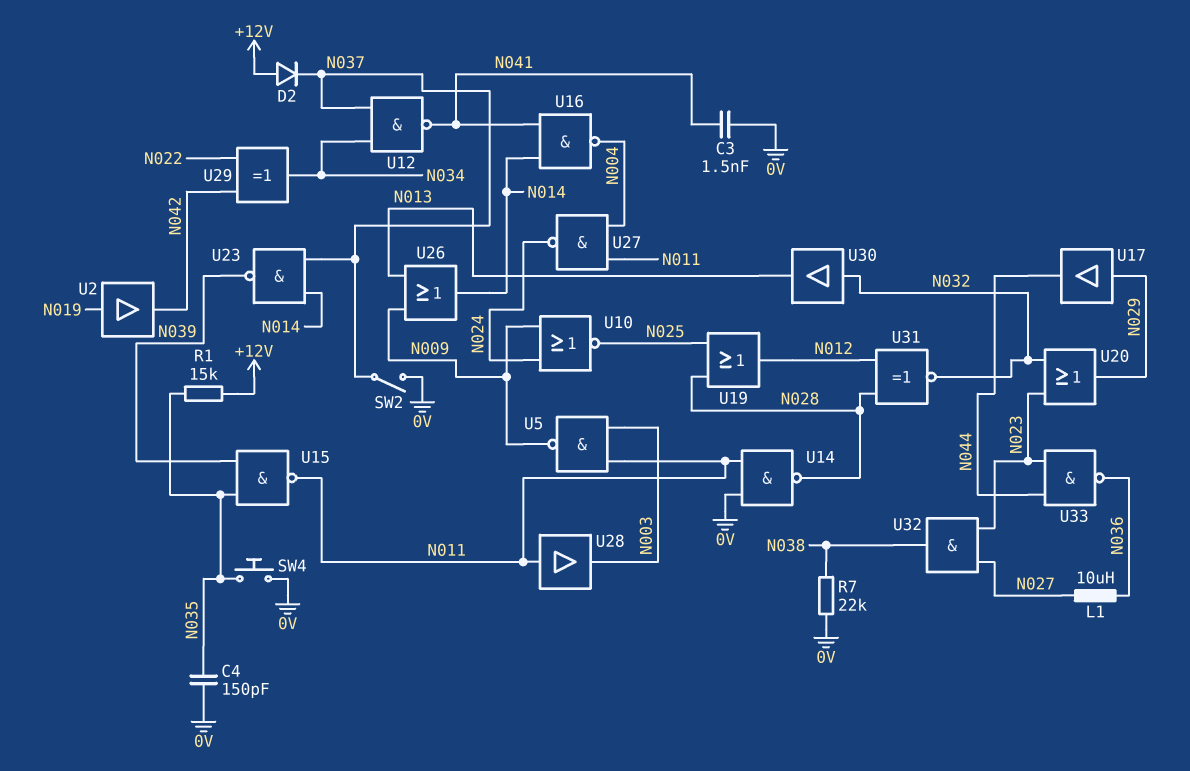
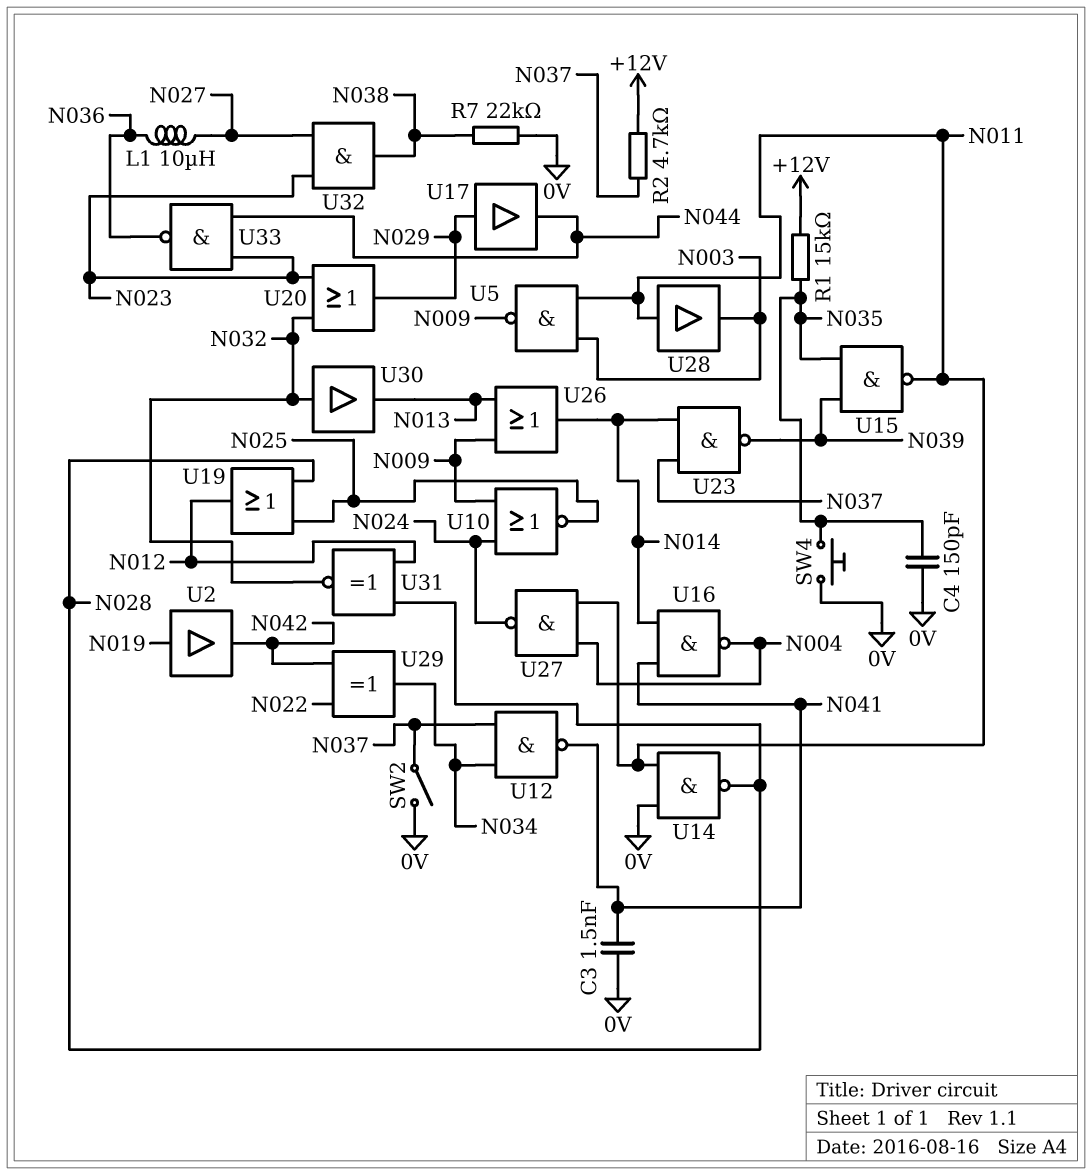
D2: diode (A +12V, K N037) -> none
R2: none -> 4.7k (+12V, N037)

